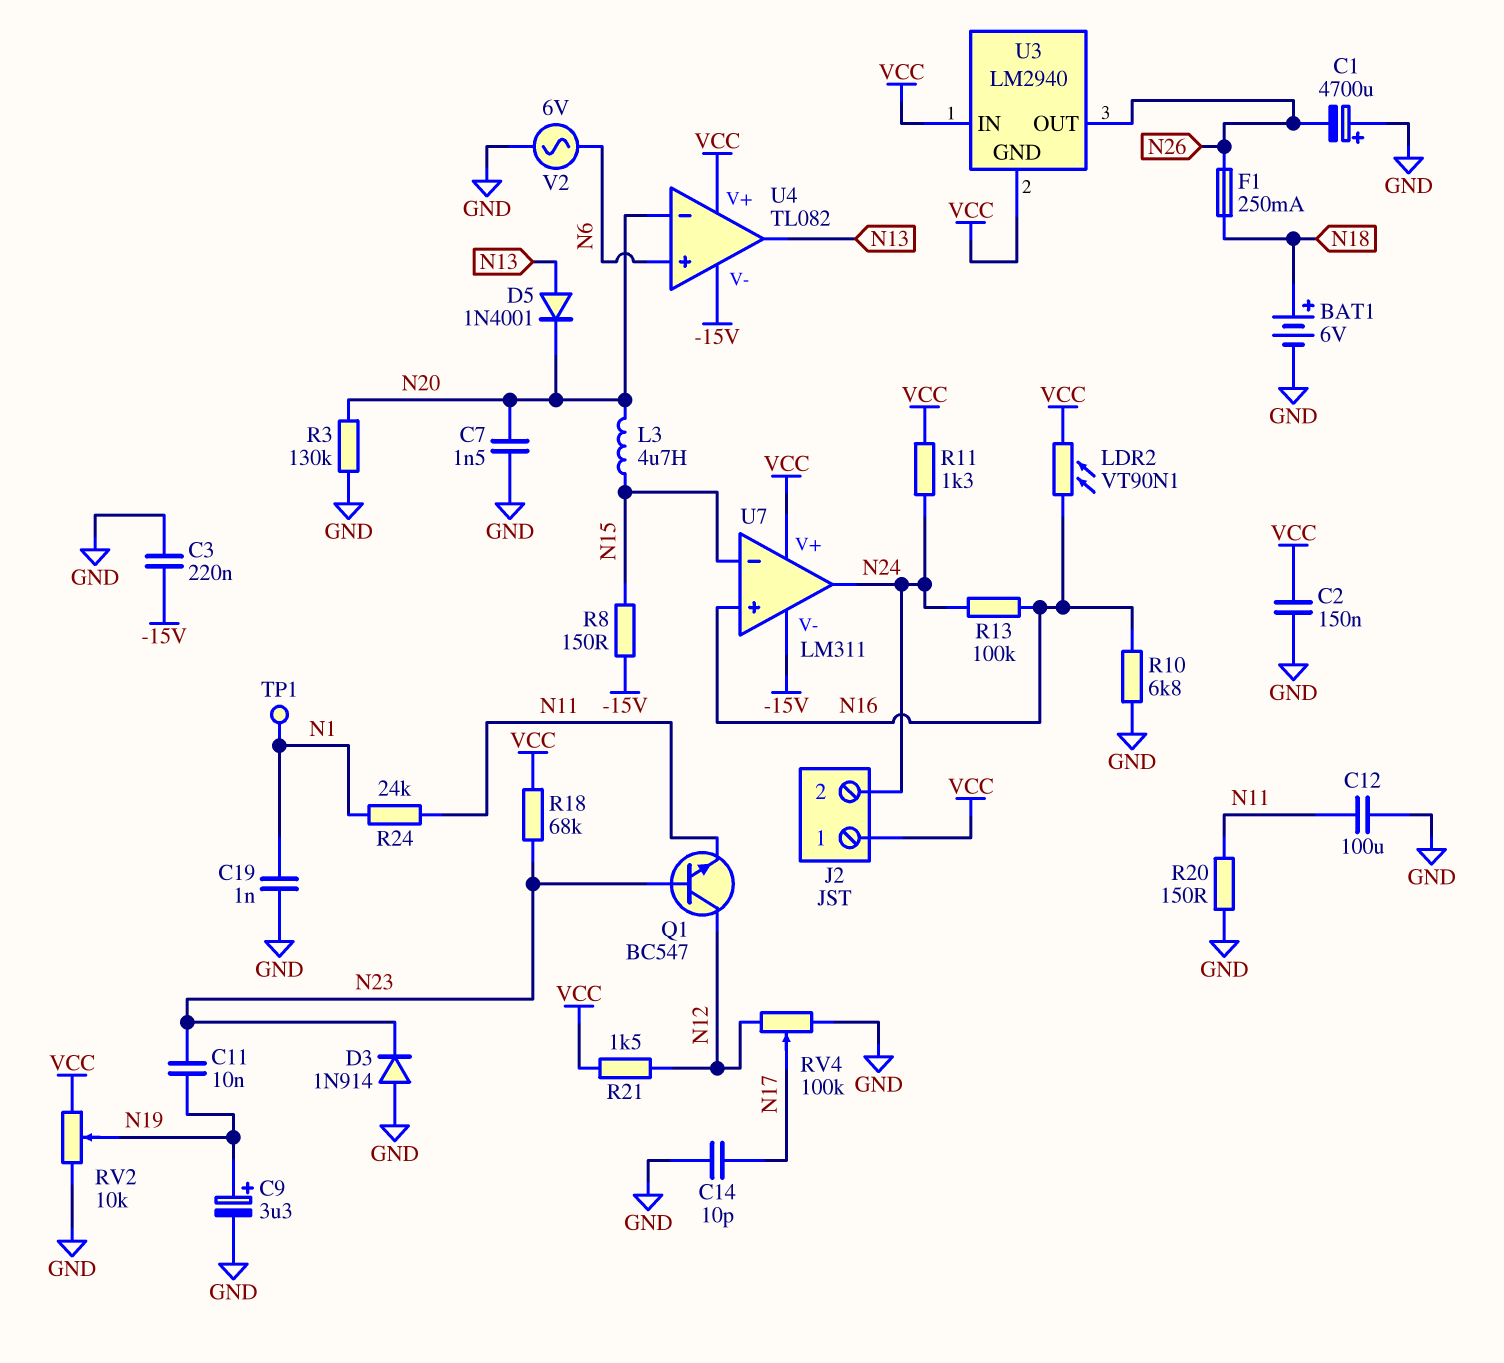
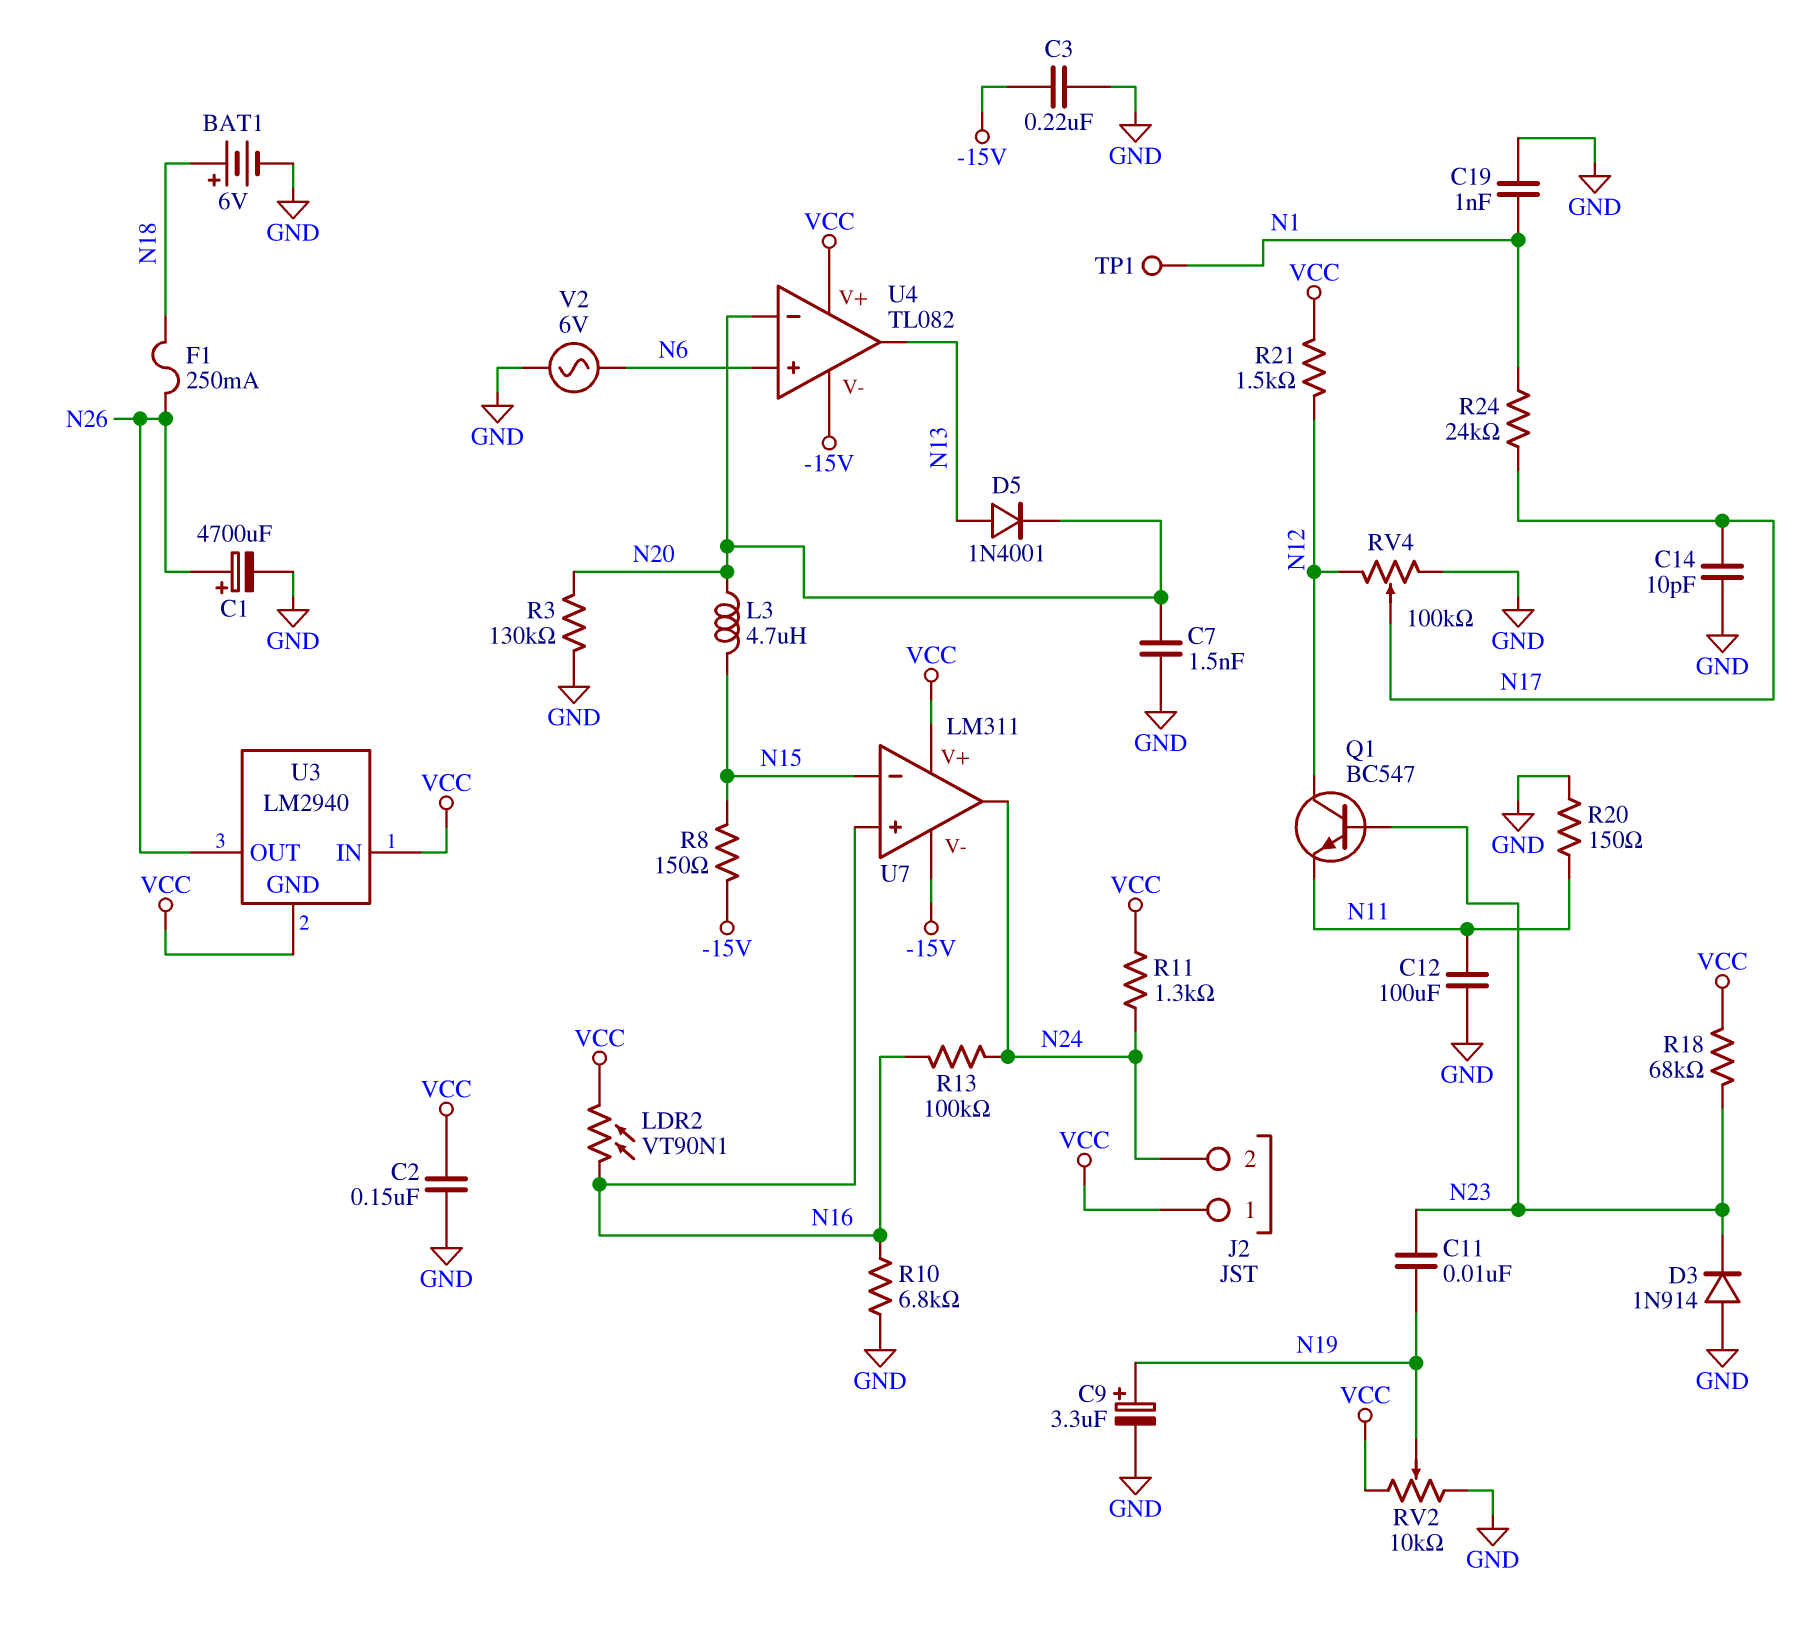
C1: 4700uF (plus GND, minus N26) -> 4700uF (plus N26, minus GND)
R24: 24k (N1, N11) -> 24k (N1, N17)

